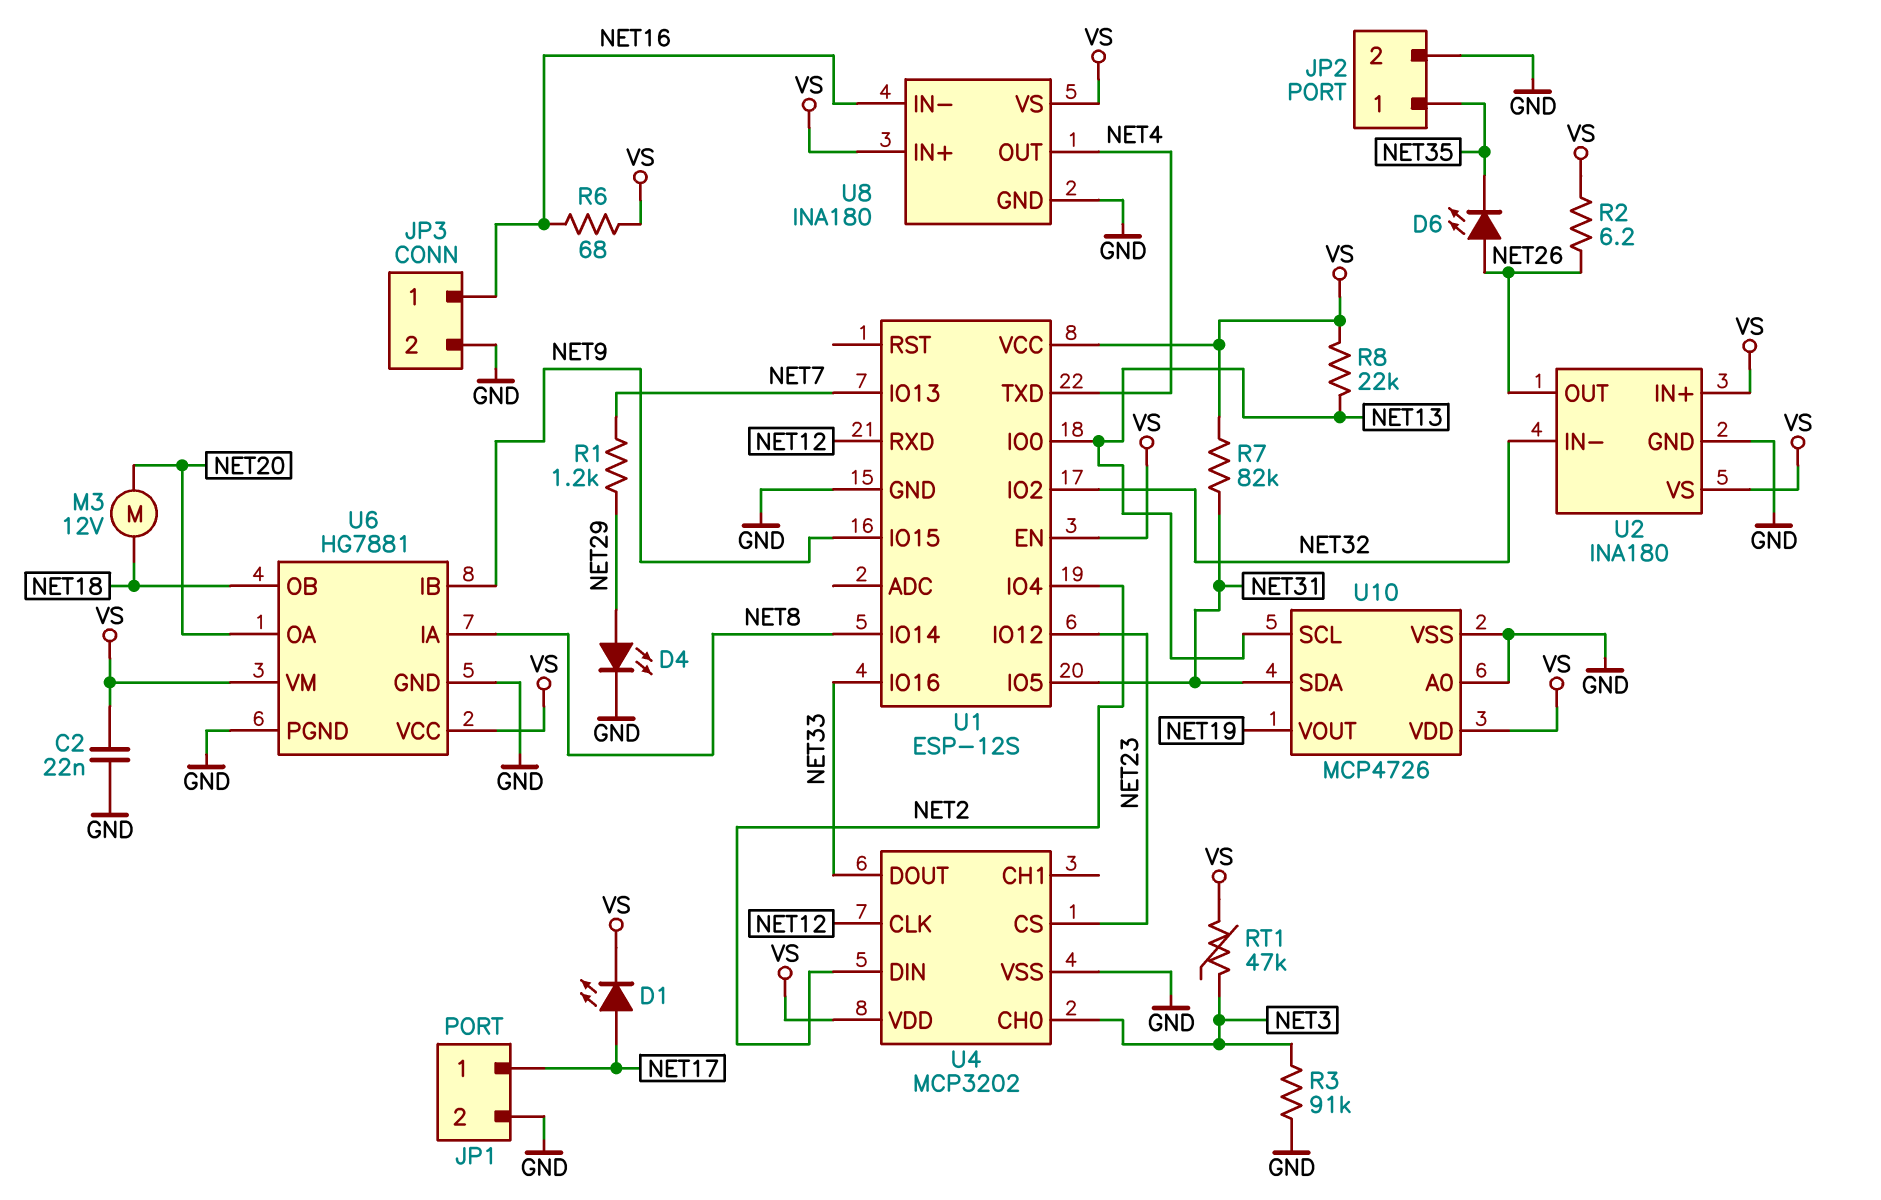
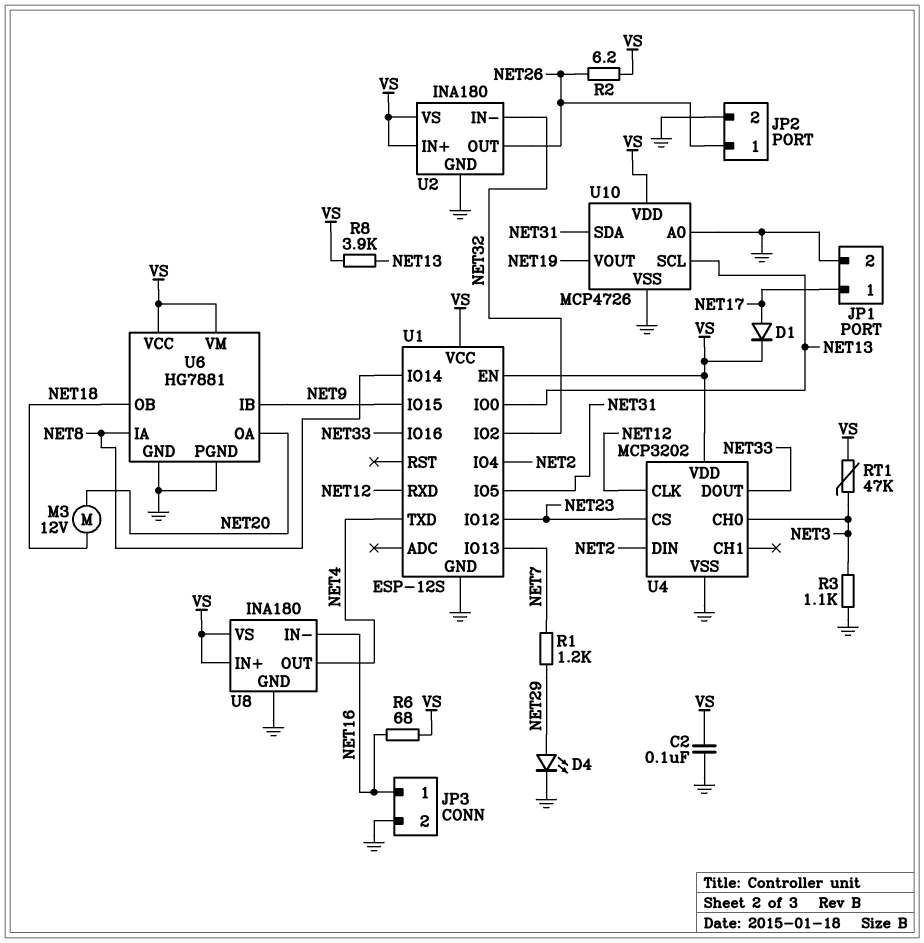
C2: 22nF (GND, VS) -> 100nF (GND, VS)
D1: LED (A NET17, K VS) -> diode (A NET17, K VS)
D6: LED (A NET26, K NET35) -> none
JP2 pin 1: NET35 -> NET26
R3: 91k (GND, NET3) -> 1.1k (GND, NET3)
R7: 82k (NET31, VS) -> none
R8: 22k (NET13, VS) -> 3.9k (NET13, VS)

